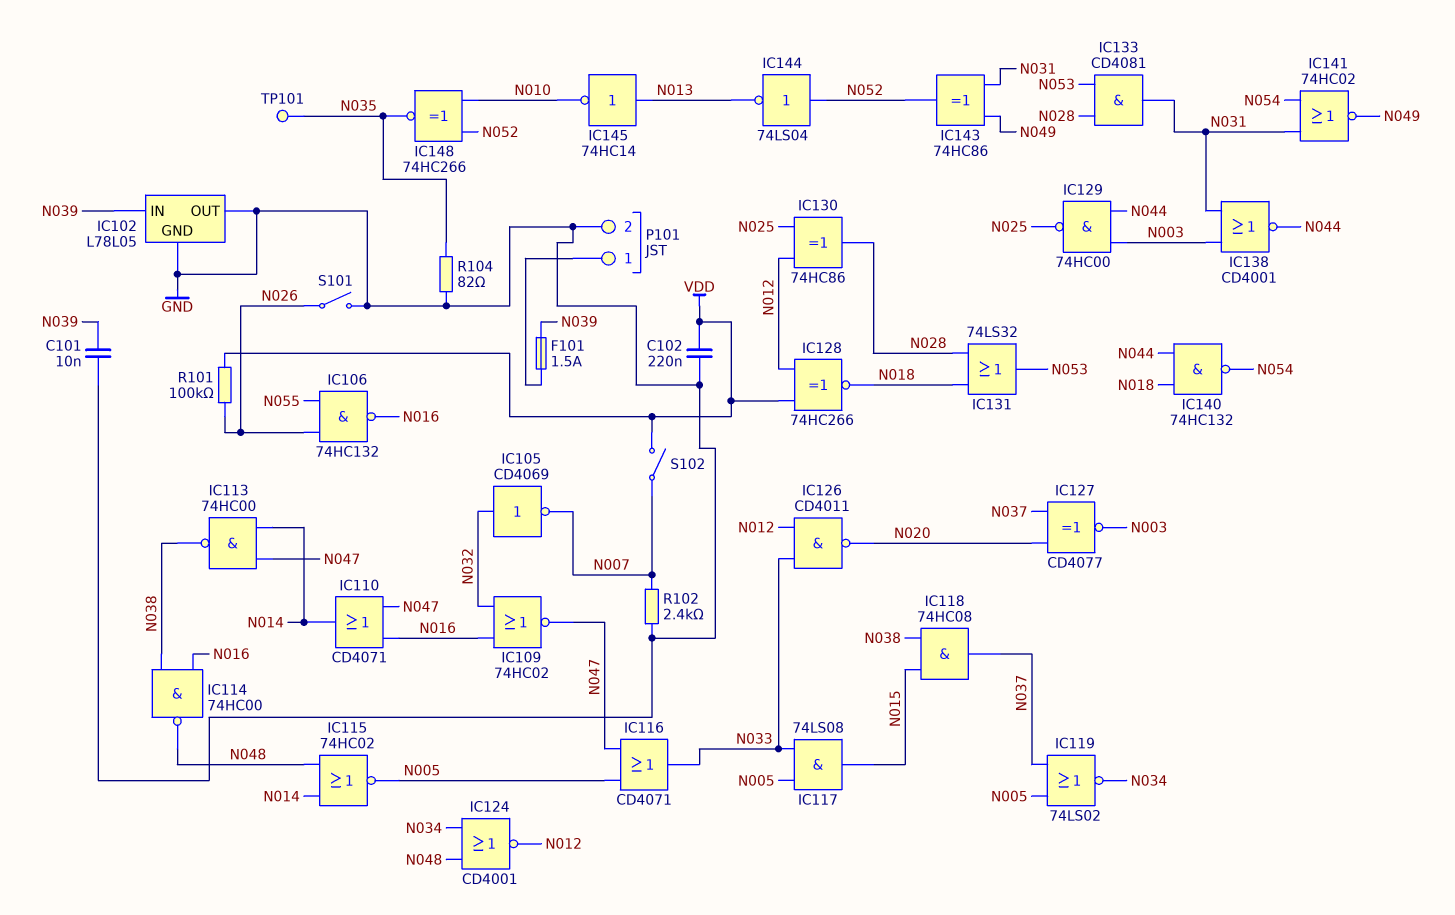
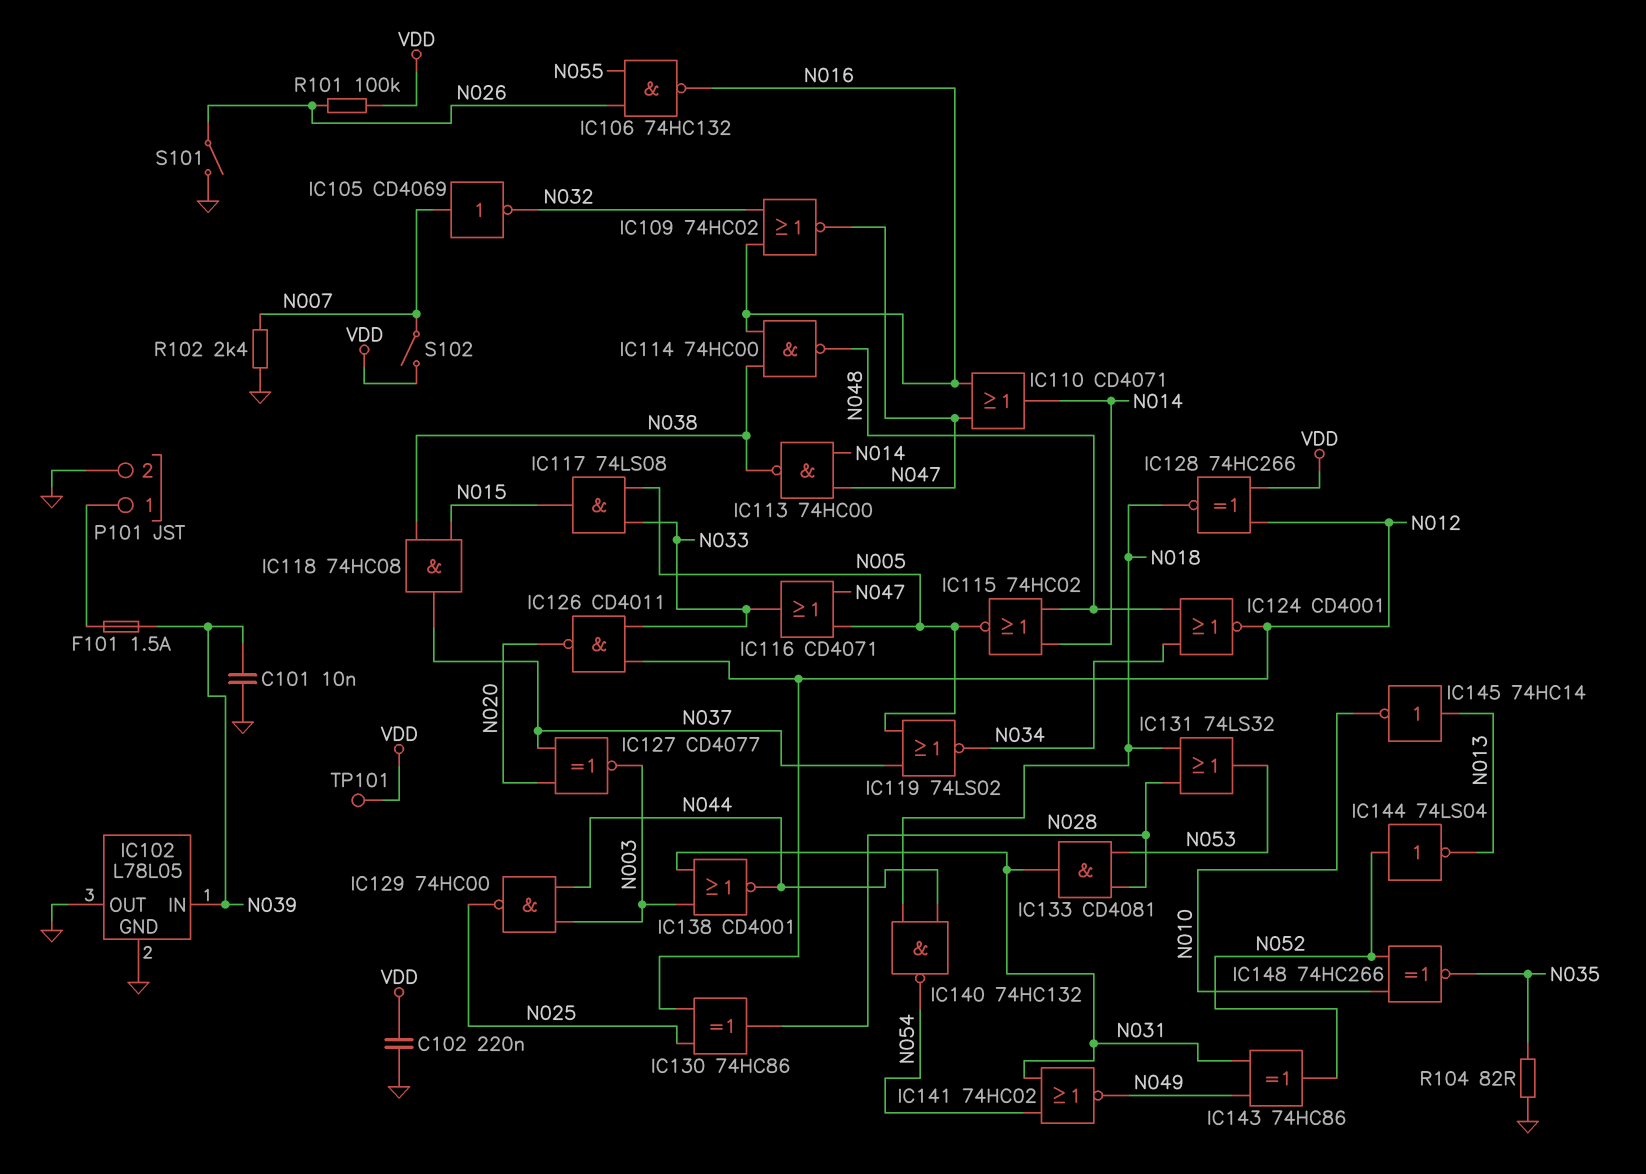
IC105: NOT CD4069 (in N032, out N007) -> NOT CD4069 (in N007, out N032)
TP101: test point (N035) -> test point (VDD)

